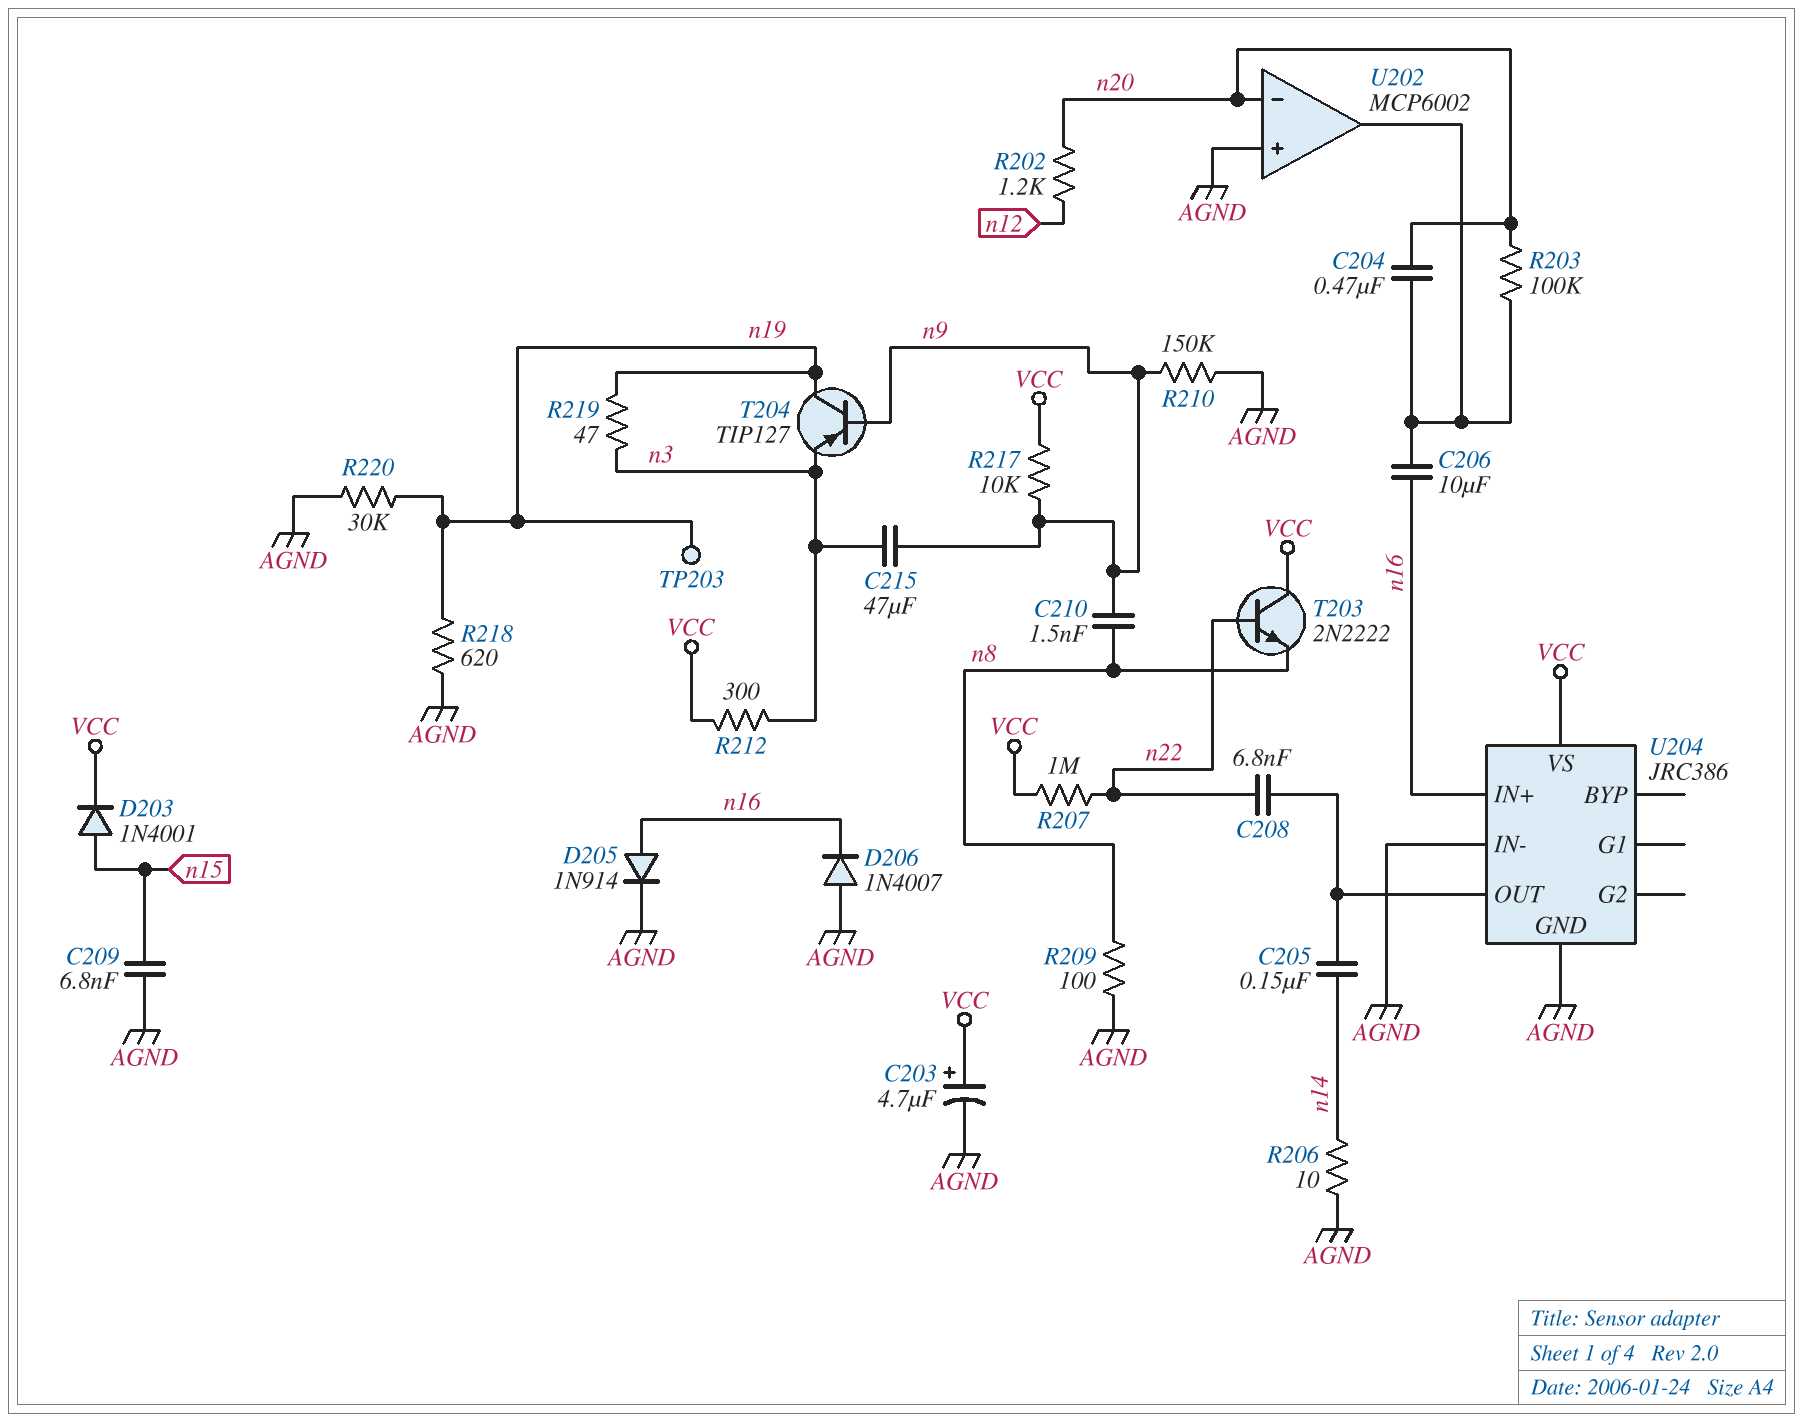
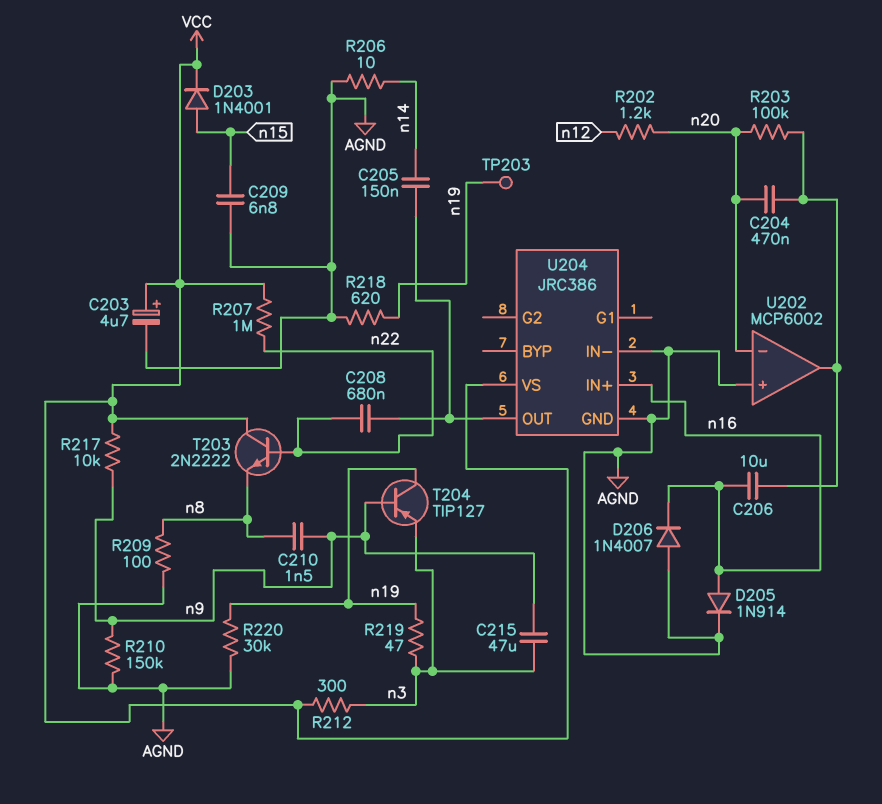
C208: 6.8nF (U204/OUT, n22) -> 680nF (U204/OUT, n22)

